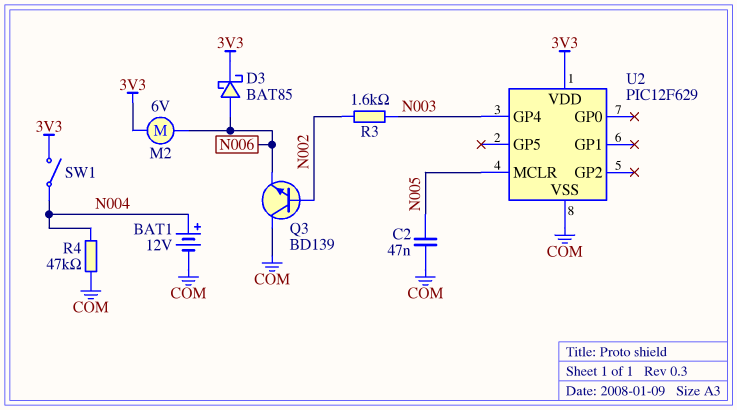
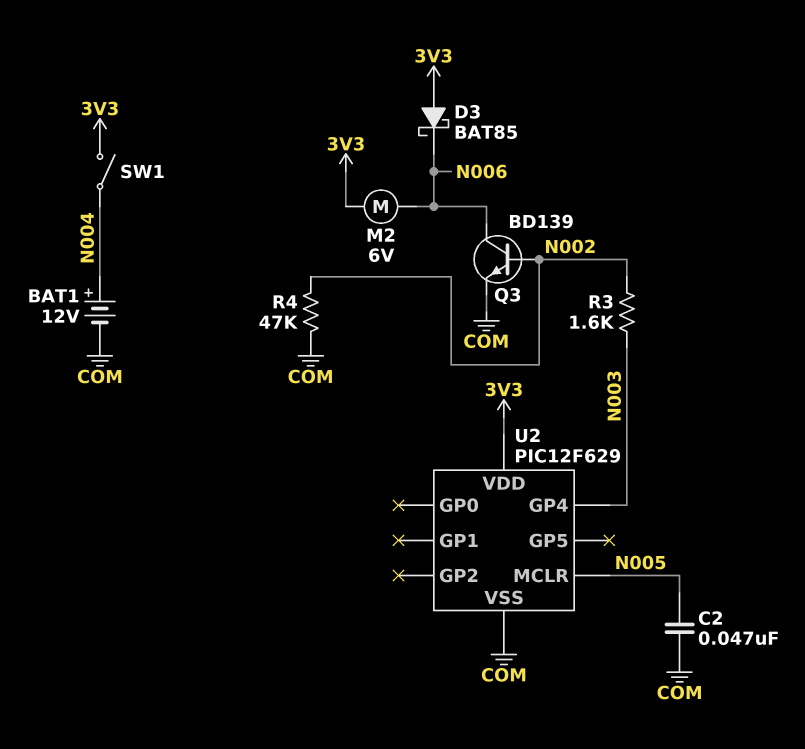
D3: schottky BAT85 (A N006, K 3V3) -> schottky BAT85 (A 3V3, K N006)
Q3: NPN BD139 (B N002, C COM, E N006) -> NPN BD139 (B N002, C N006, E COM)
R4: 47k (COM, N004) -> 47k (COM, N002)

